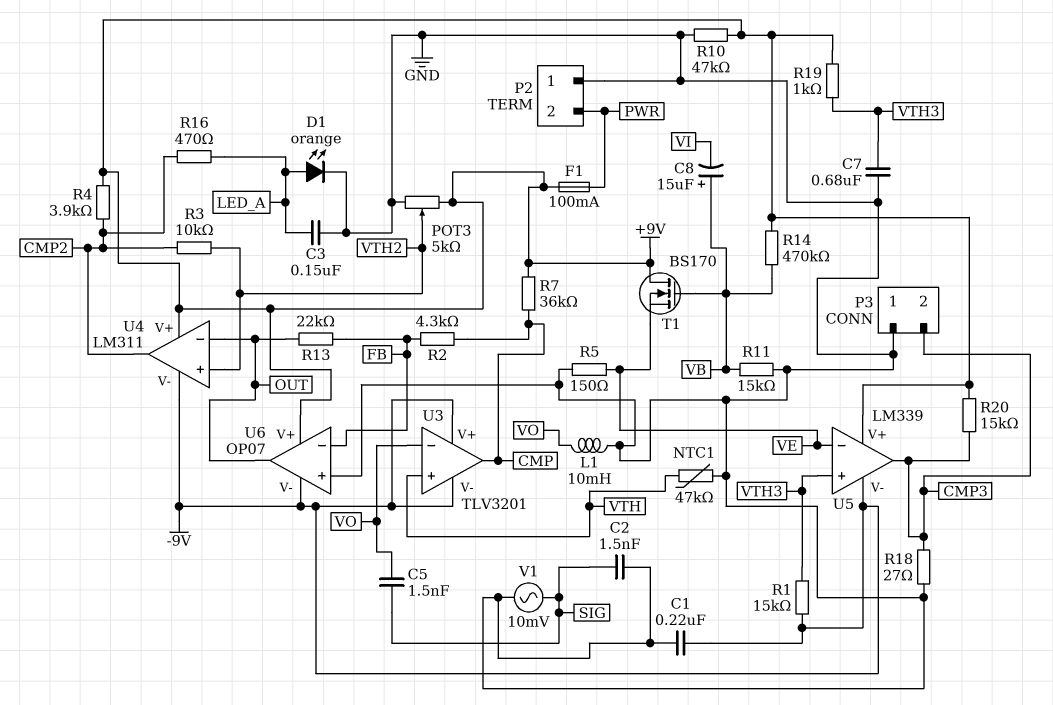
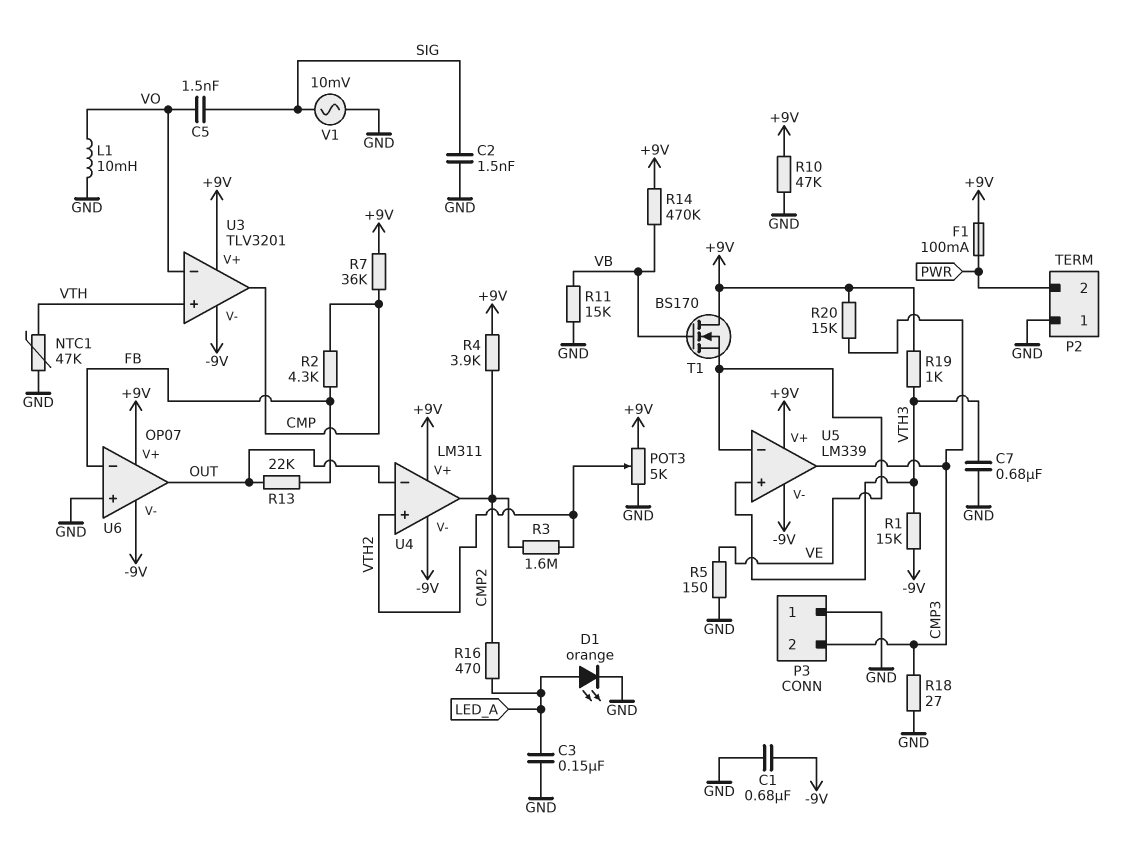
C1: 220nF (-9V, GND) -> 680nF (-9V, GND)
C8: 15uF (plus VB, minus VI) -> none
R3: 10k (CMP2, VTH2) -> 1.6M (CMP2, VTH2)
U3 pin V+: -9V -> +9V

